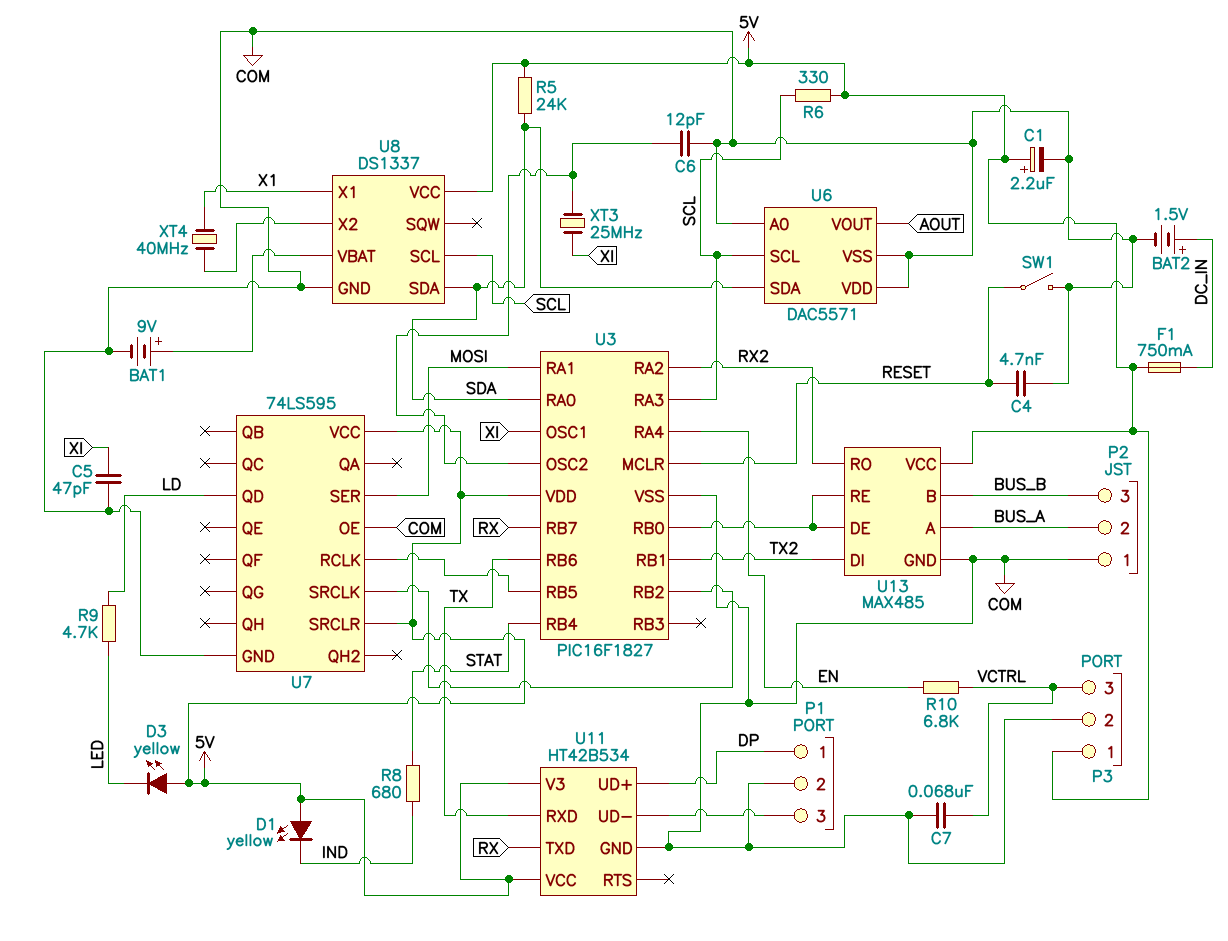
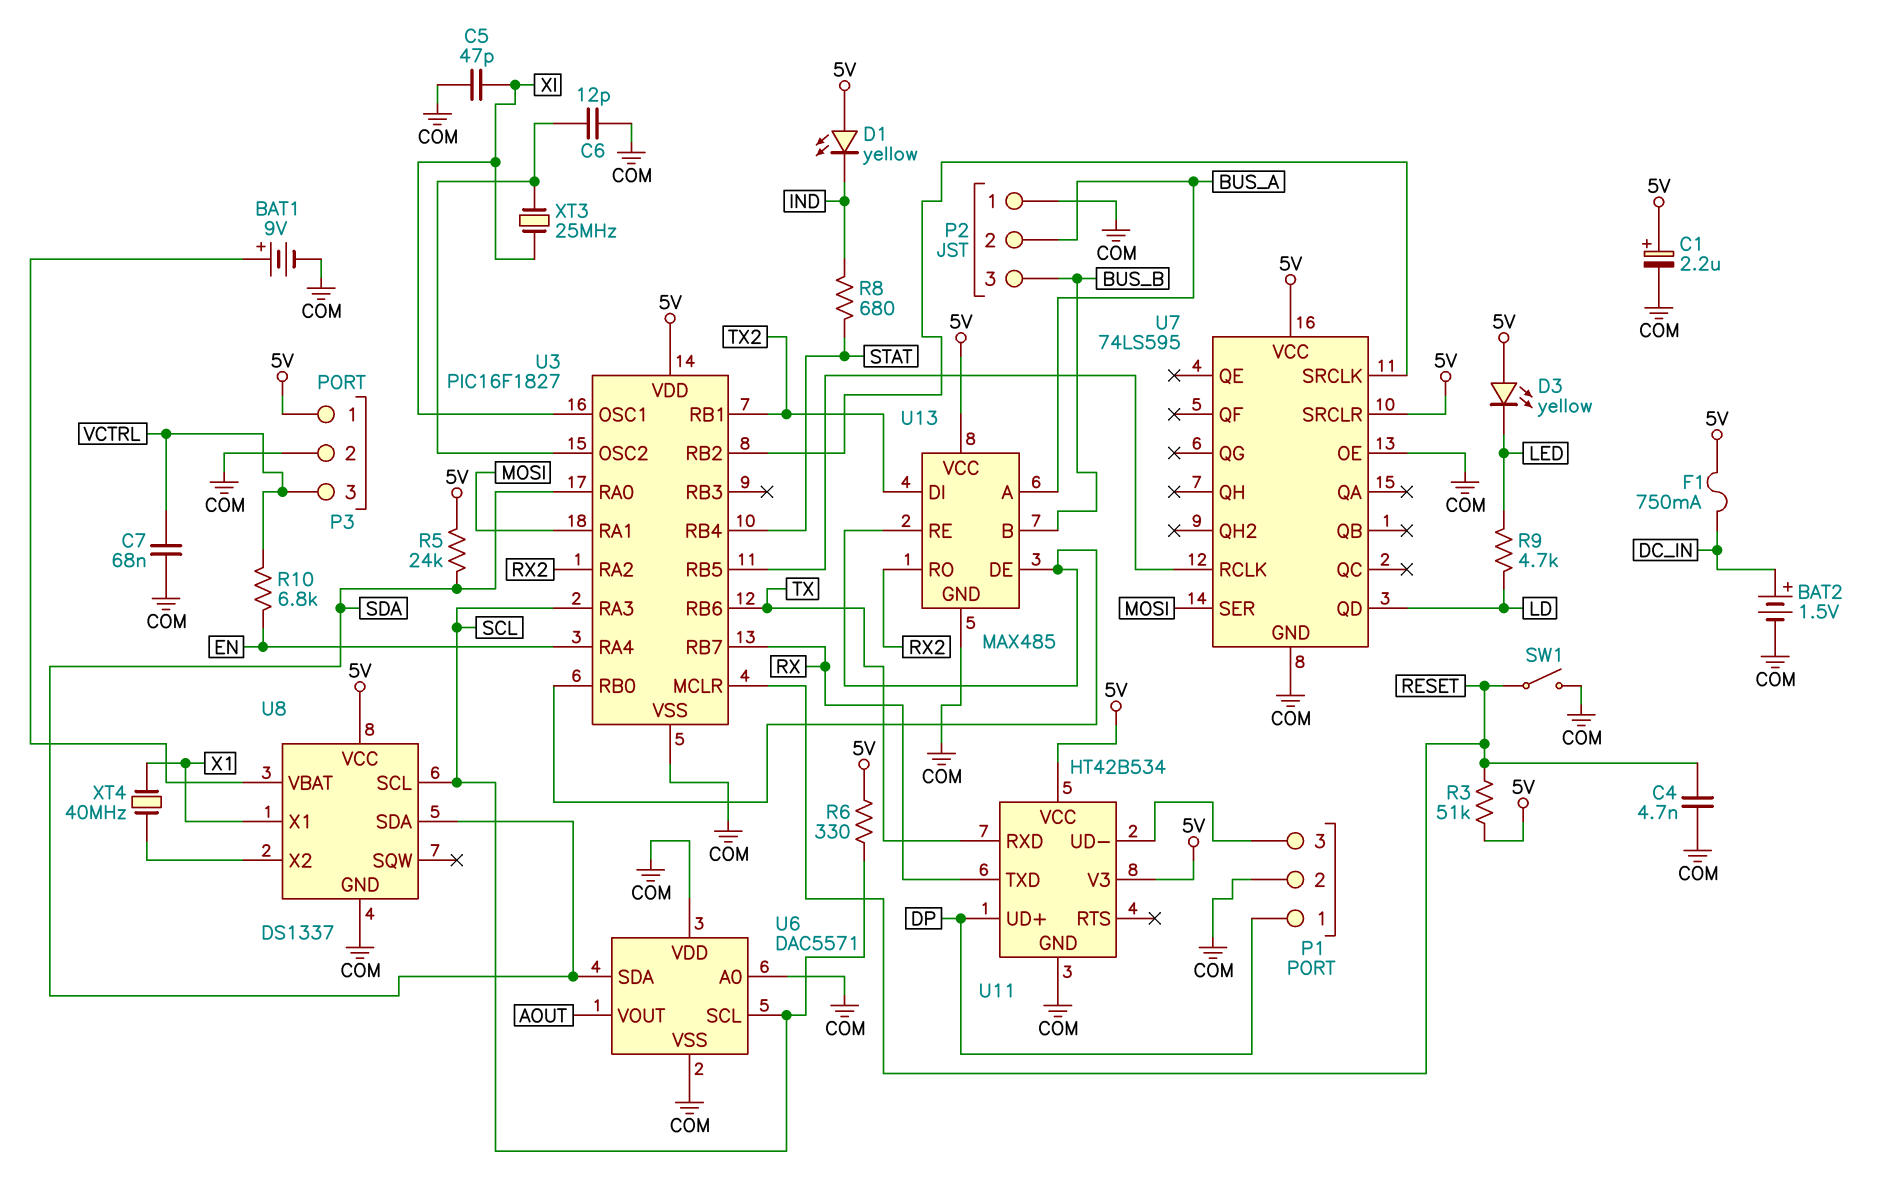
R3: none -> 51k (5V, RESET)

